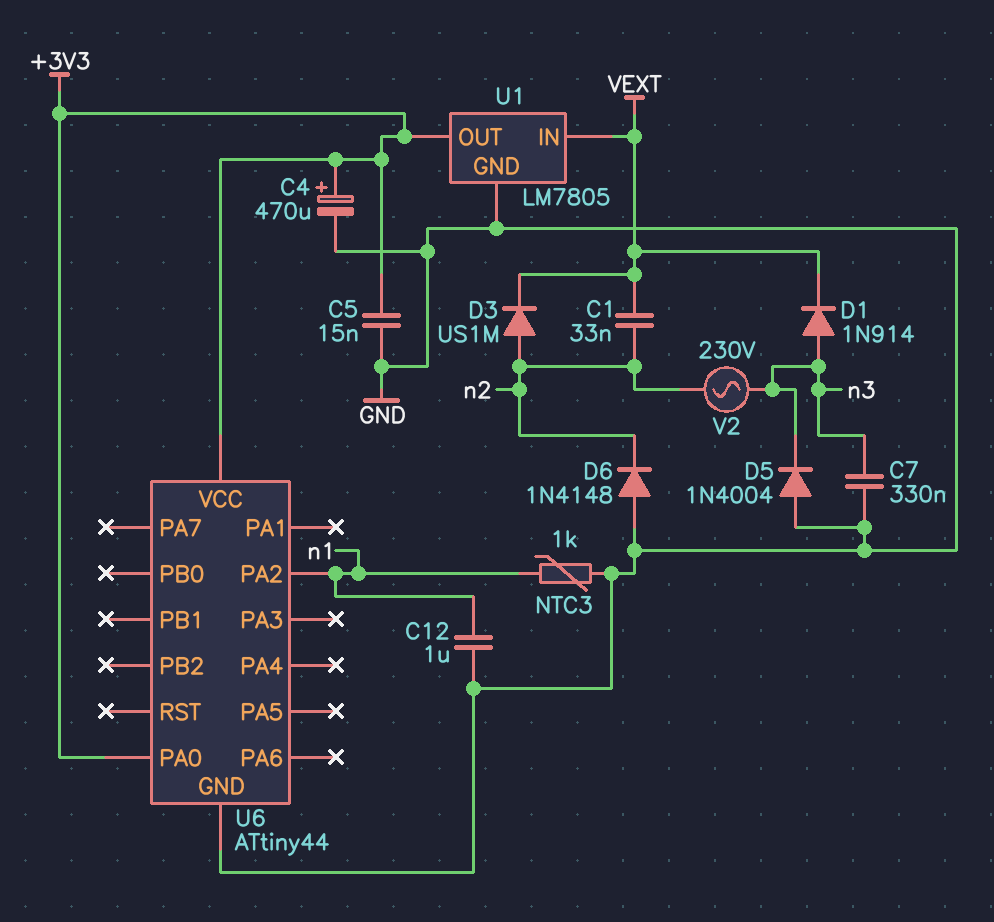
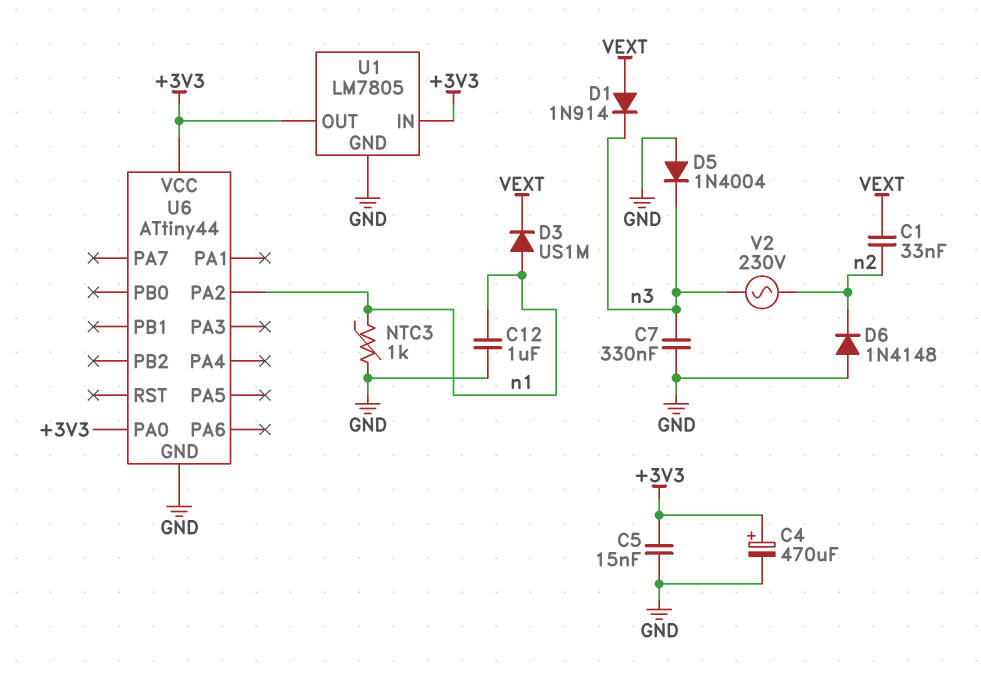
D1: diode 1N914 (A n3, K VEXT) -> diode 1N914 (A VEXT, K n3)
D3: diode US1M (A n2, K VEXT) -> diode US1M (A n1, K VEXT)
U1 pin IN: VEXT -> +3V3

